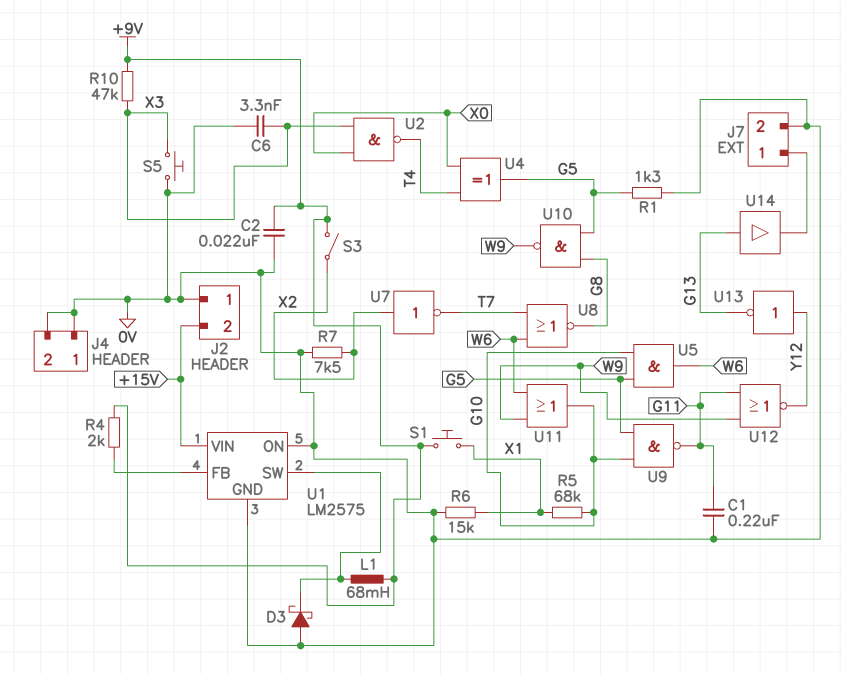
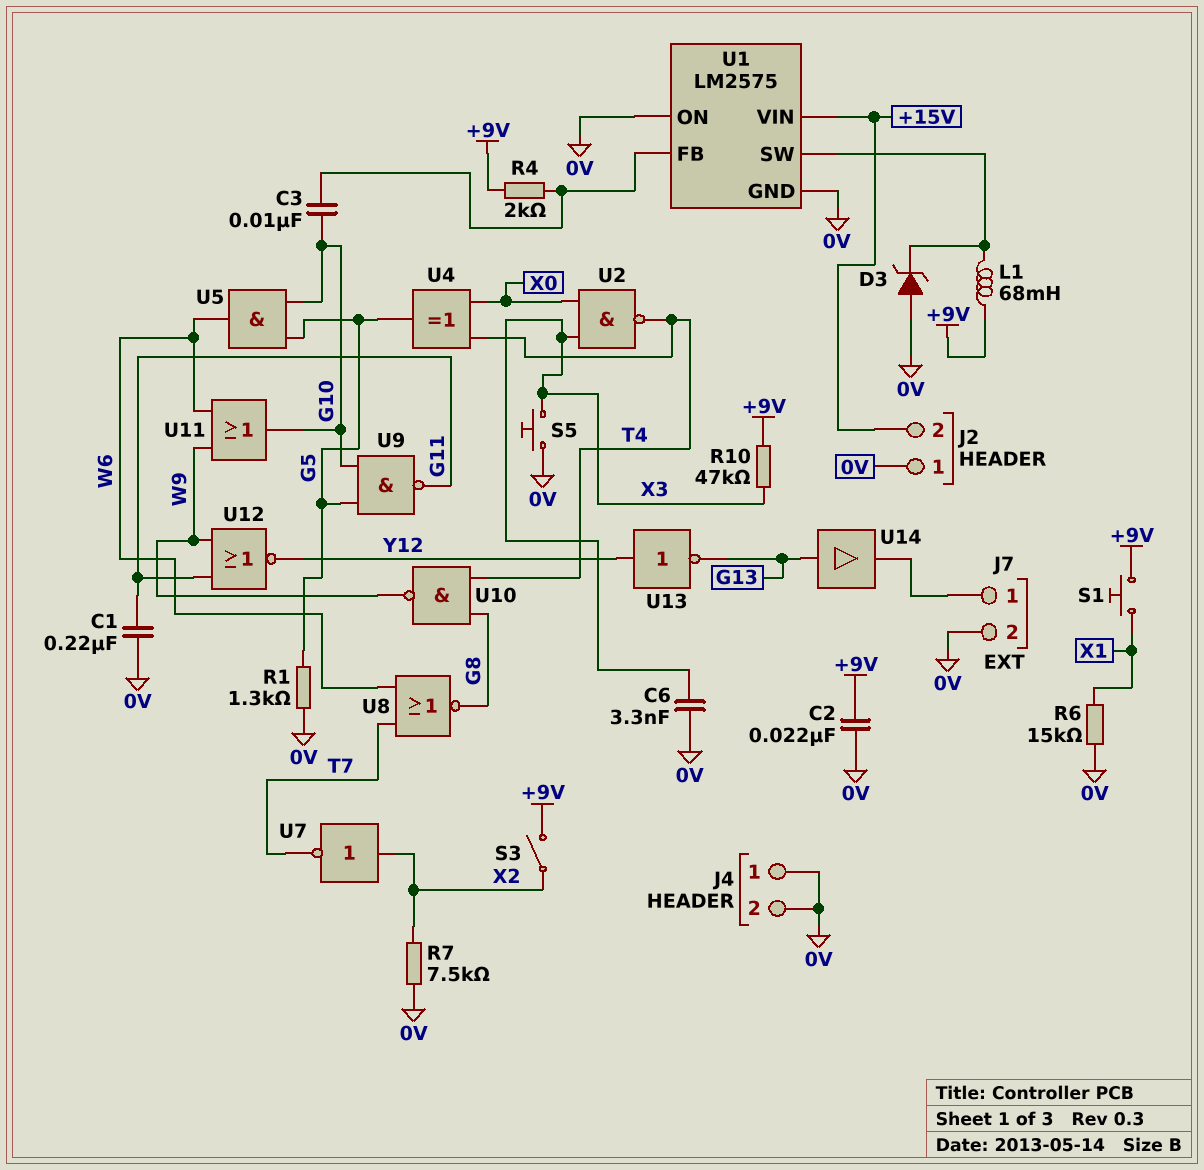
C3: none -> 10nF (G10, U1/FB)
D3: schottky (A 0V, K U1/SW) -> zener (A 0V, K U1/SW)
R5: 68k (G10, X1) -> none
U10: NAND (in G5, in G8, out W9) -> NAND (in G8, in T4, out W9)

